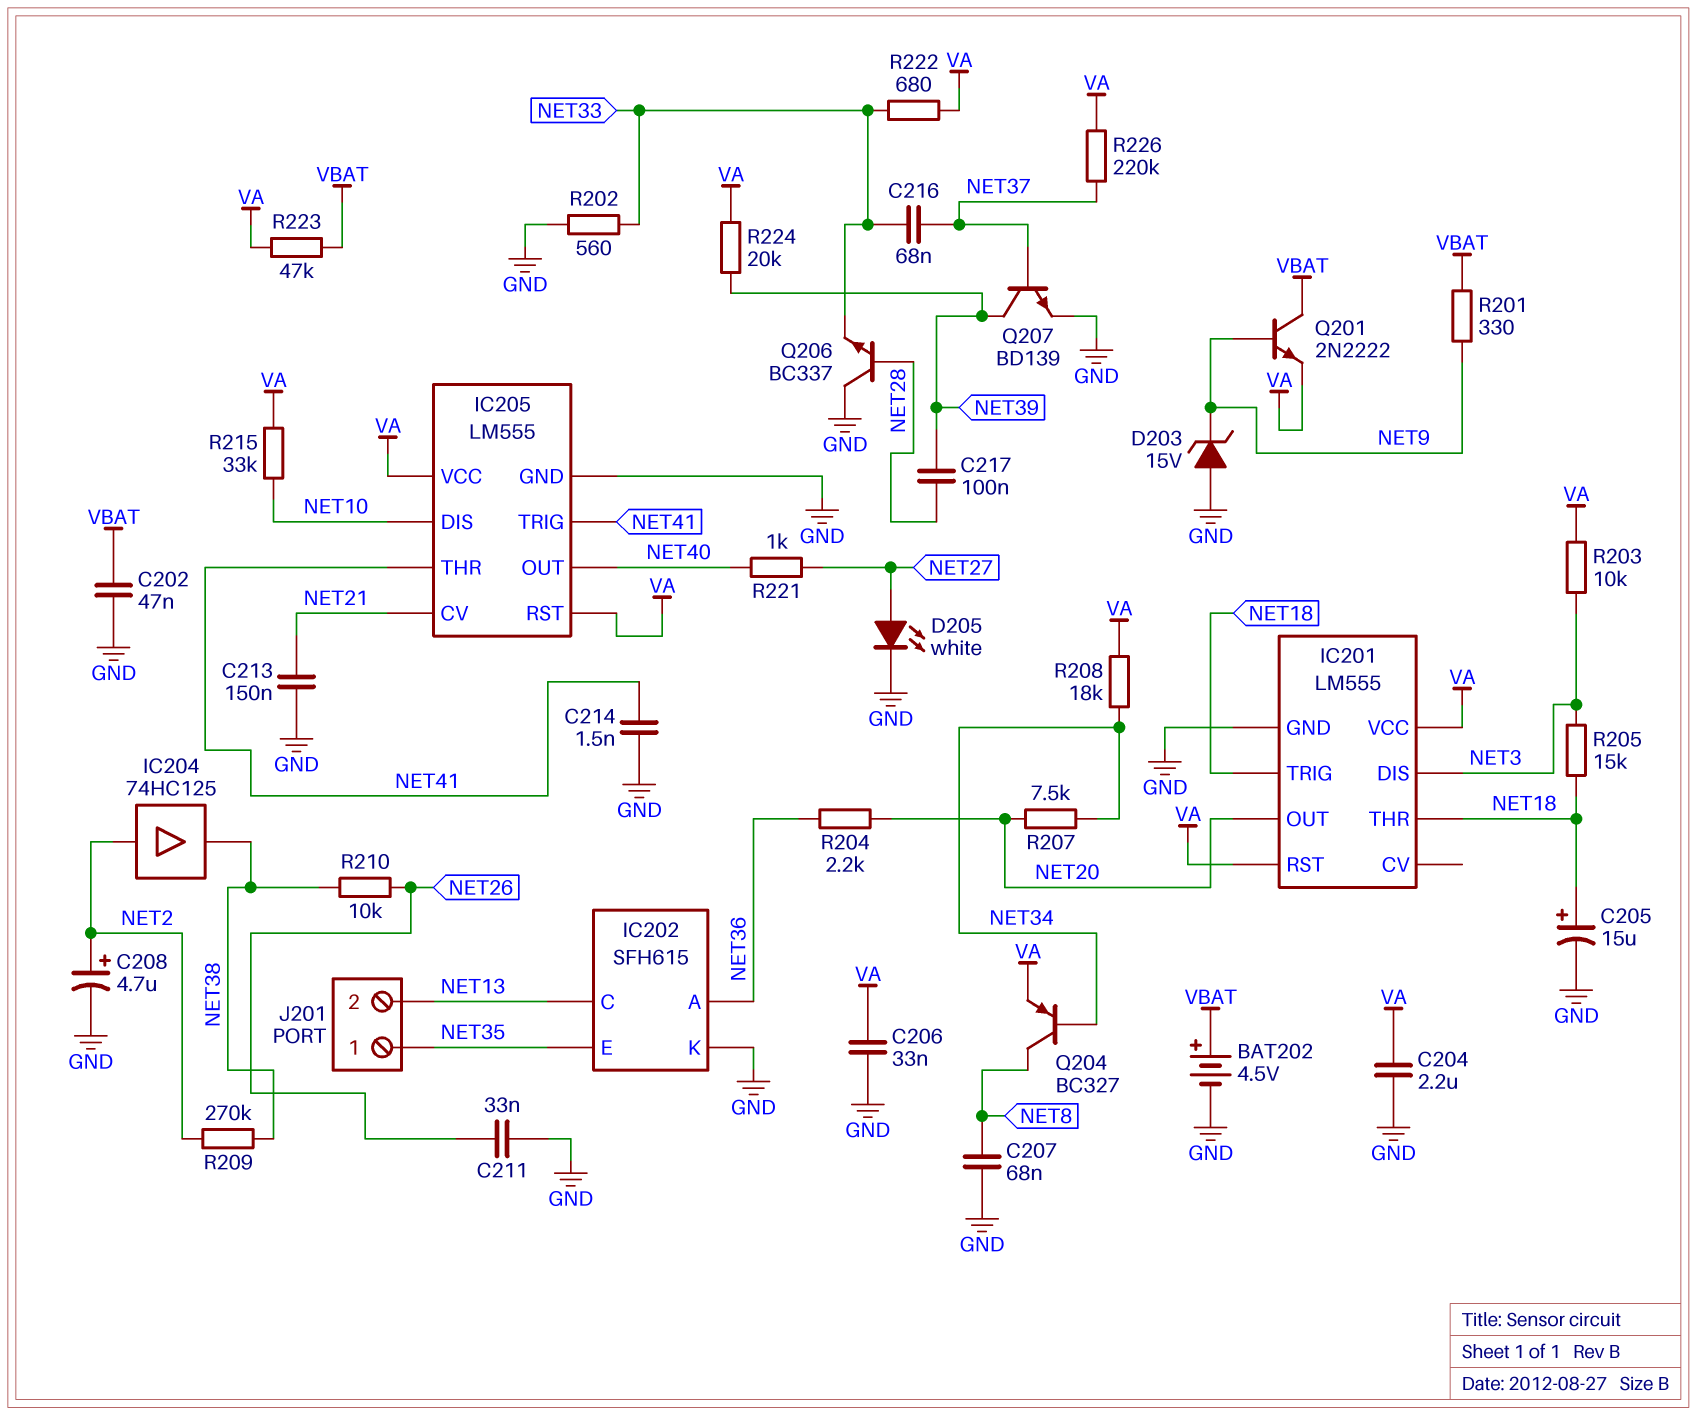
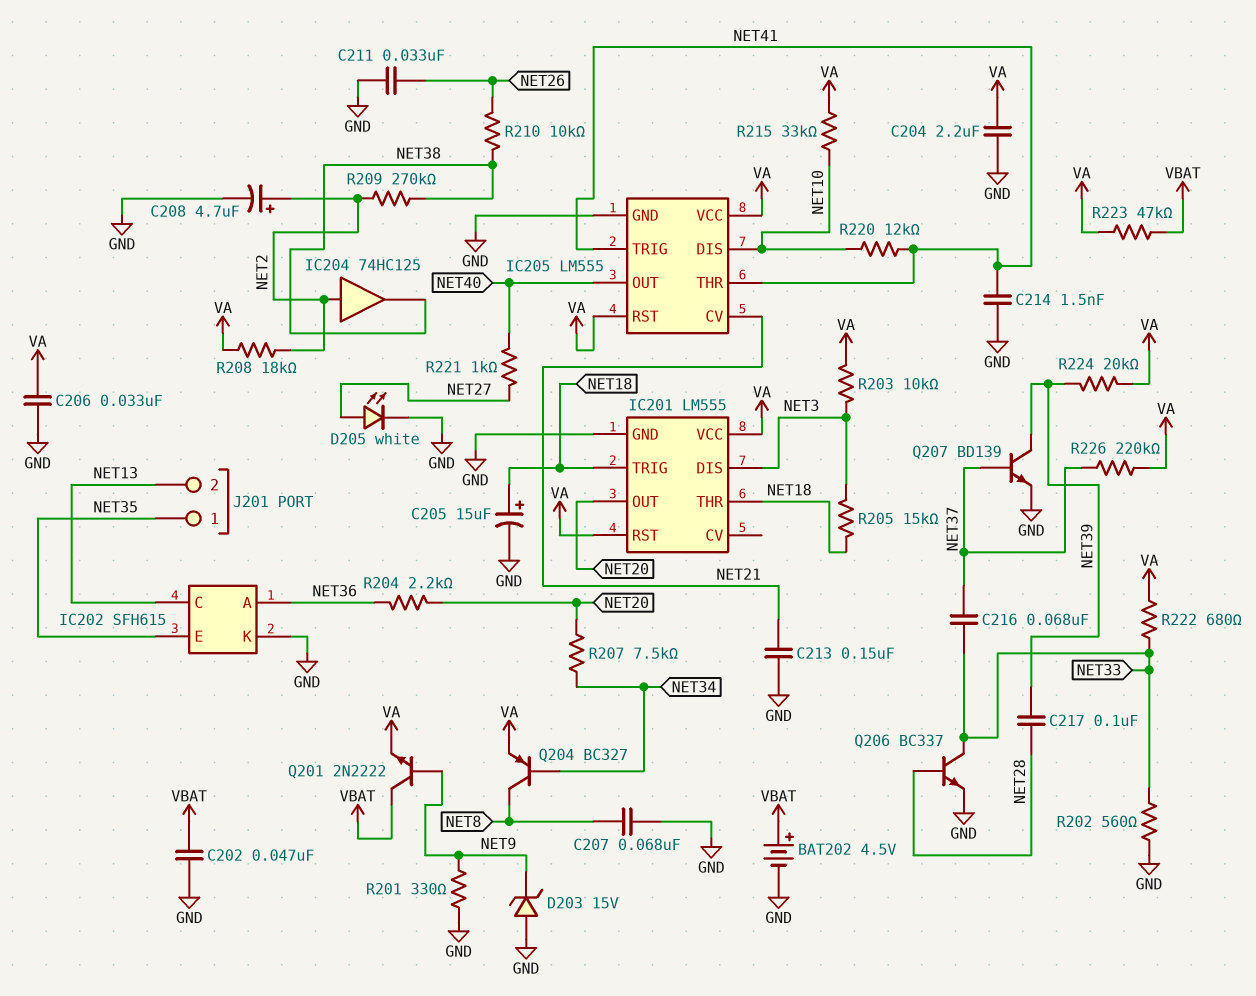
Q206: NPN BC337 (B NET28, C GND, E NET33) -> NPN BC337 (B NET28, C NET33, E GND)
R201: 330 (NET9, VBAT) -> 330 (GND, NET9)
R208: 18k (NET34, VA) -> 18k (NET2, VA)
R220: none -> 12k (NET10, NET41)

